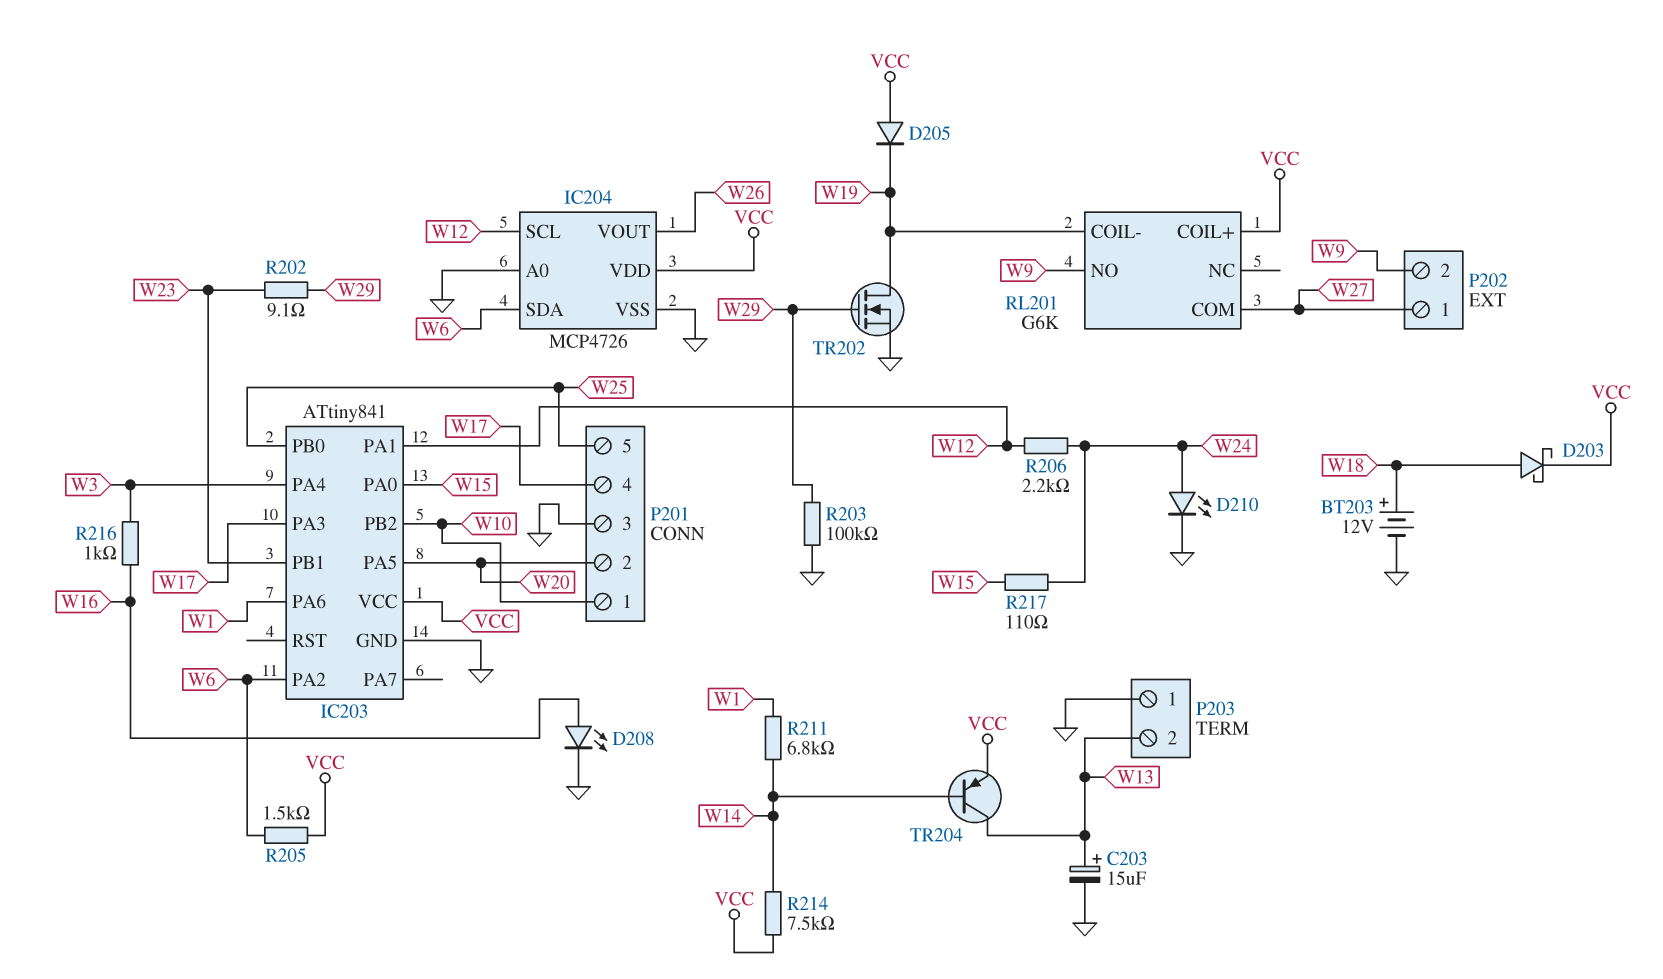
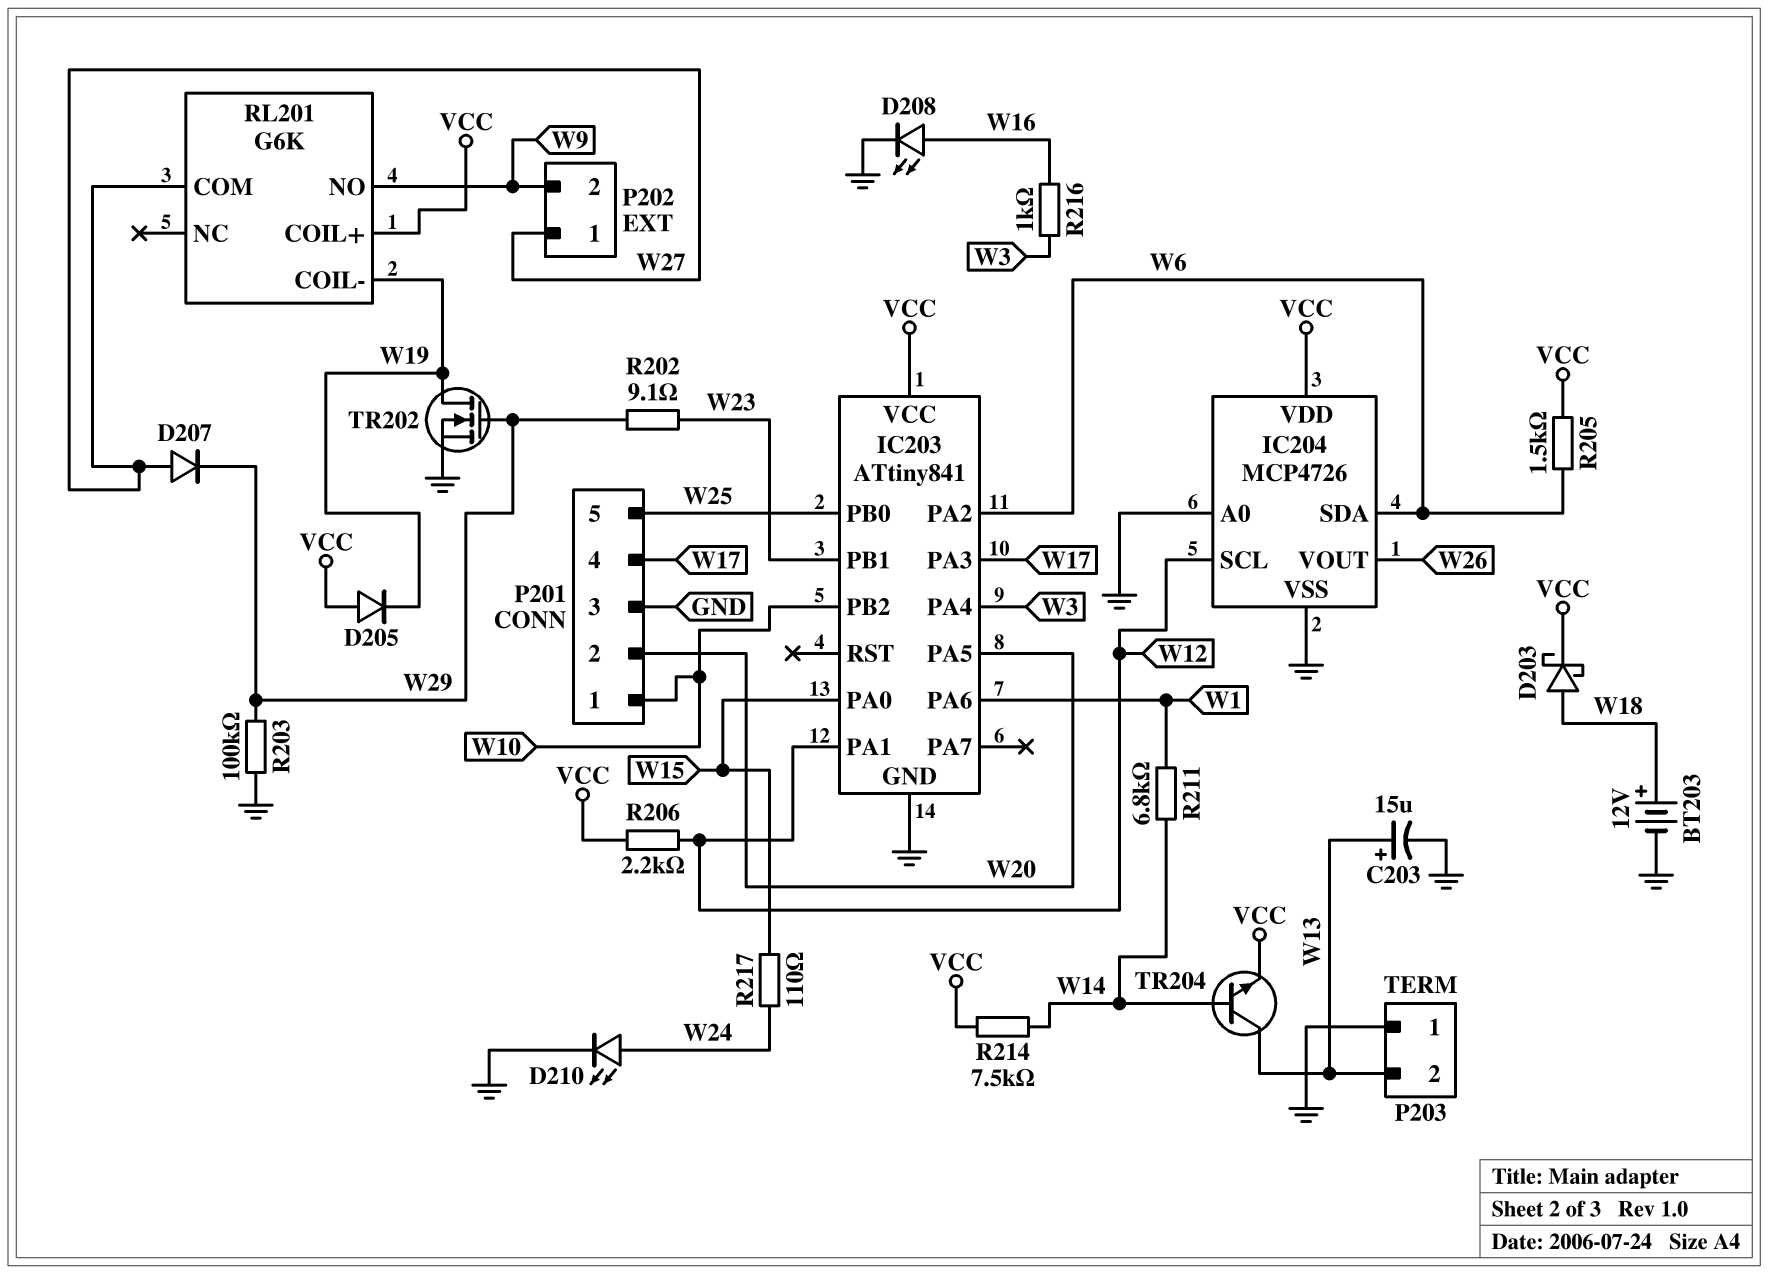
D207: none -> diode (A W27, K W29)
R206: 2.2k (W12, W24) -> 2.2k (VCC, W12)
TR204: PNP (B W14, C W13, E VCC) -> NPN (B W14, C W13, E VCC)

